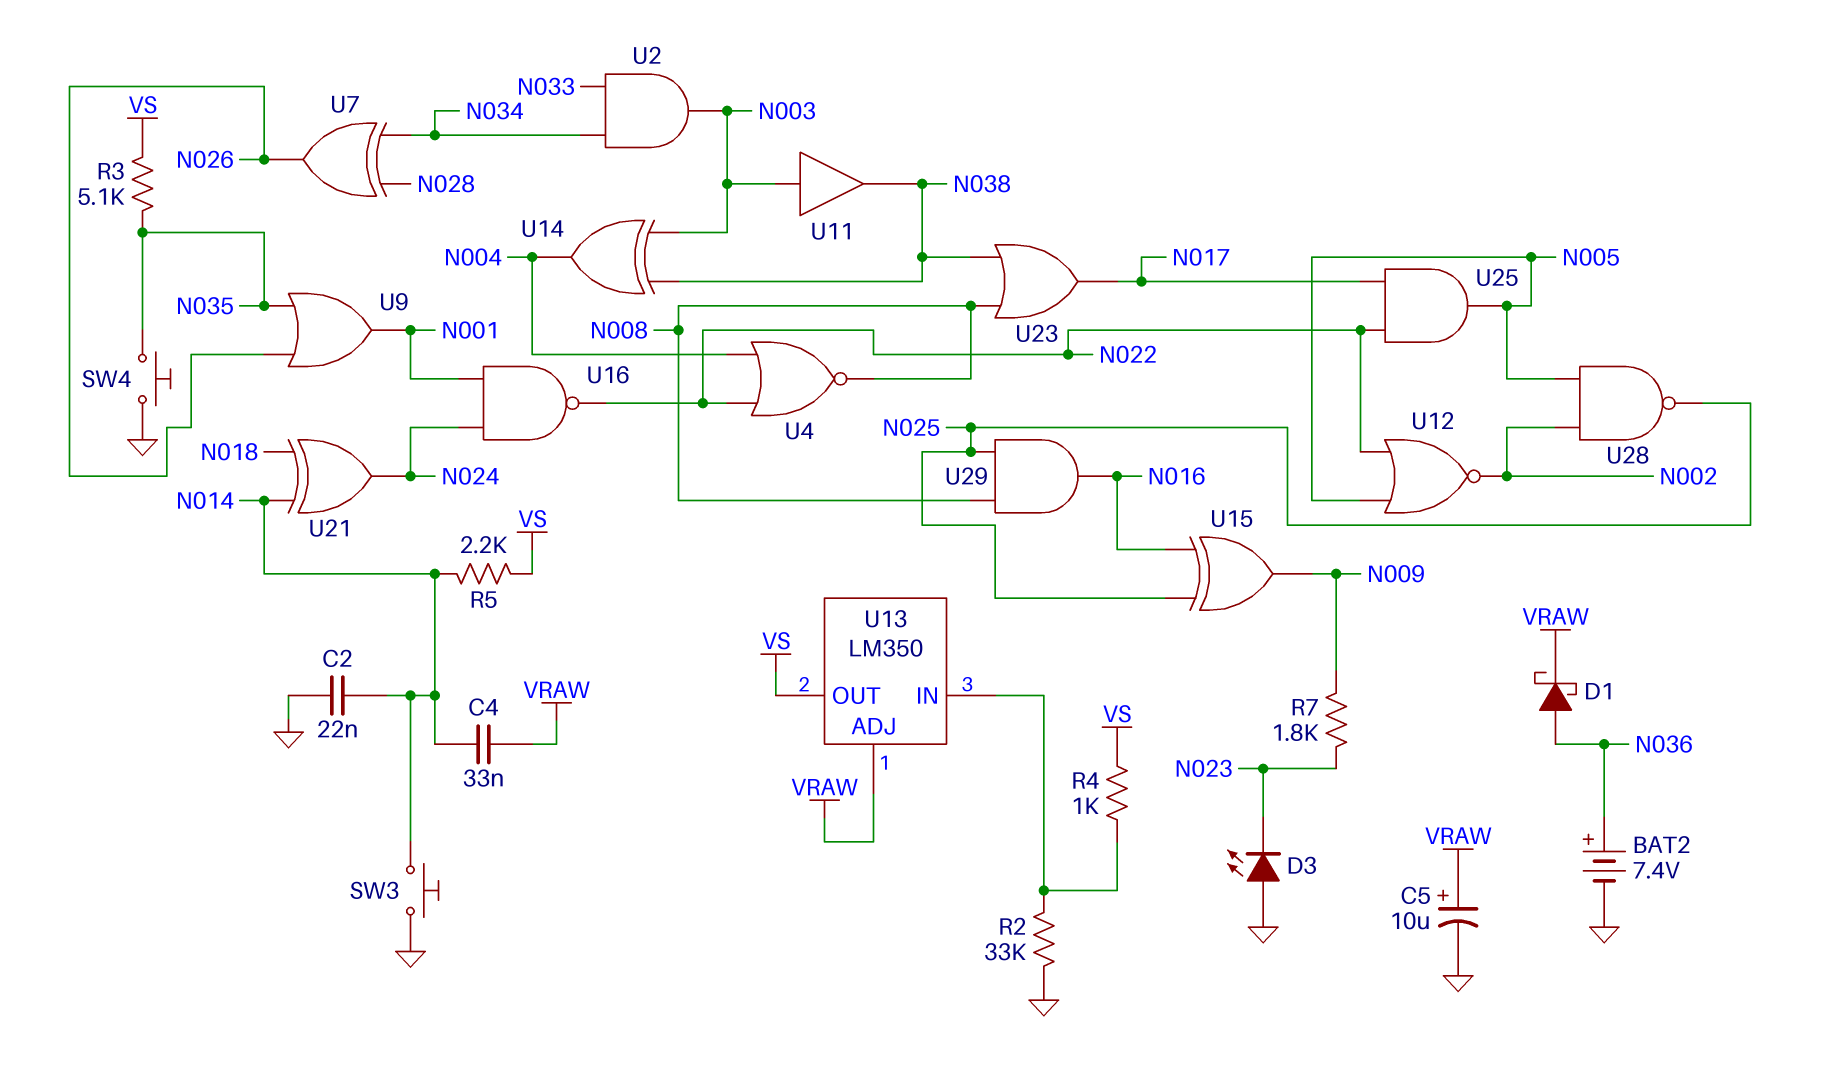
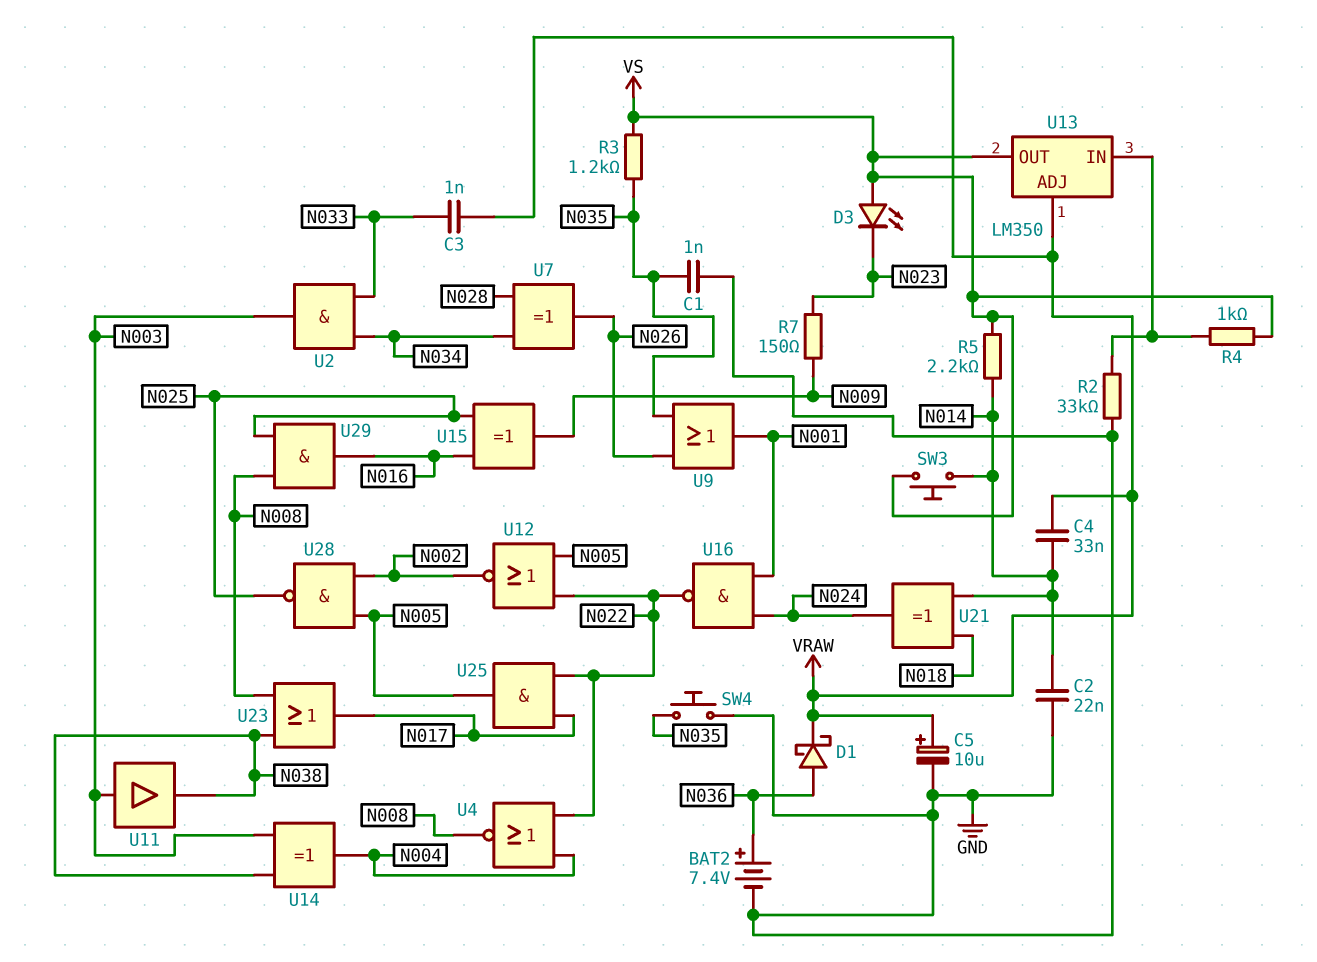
C1: none -> 1nF (GND, N035)
C3: none -> 1nF (N033, VRAW)
D3: LED (A GND, K N023) -> LED (A VS, K N023)
R3: 5.1k (N035, VS) -> 1.2k (N035, VS)
R7: 1.8k (N009, N023) -> 150 (N009, N023)
SW3: button (GND, N014) -> button (N014, VS)

